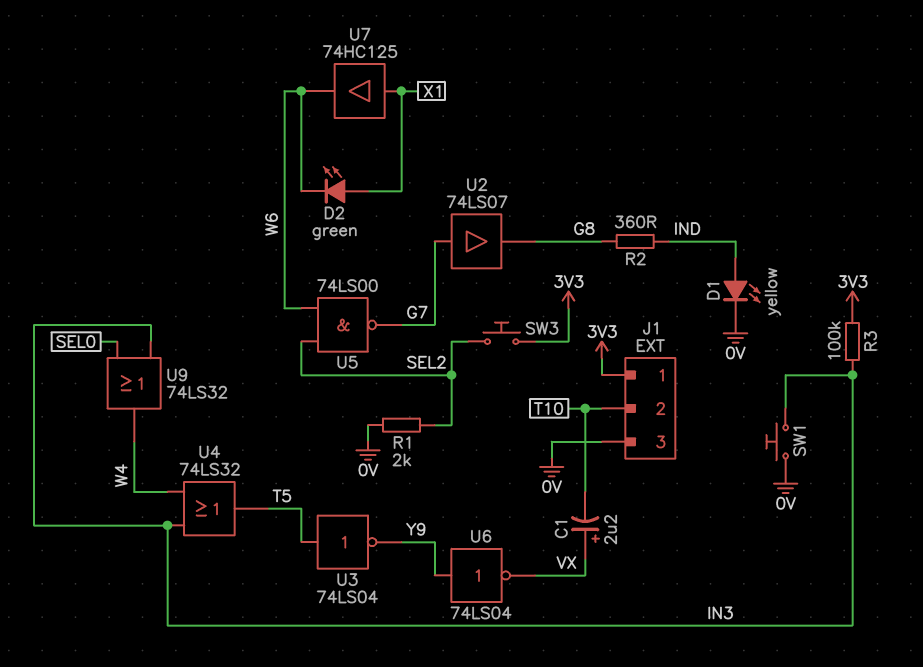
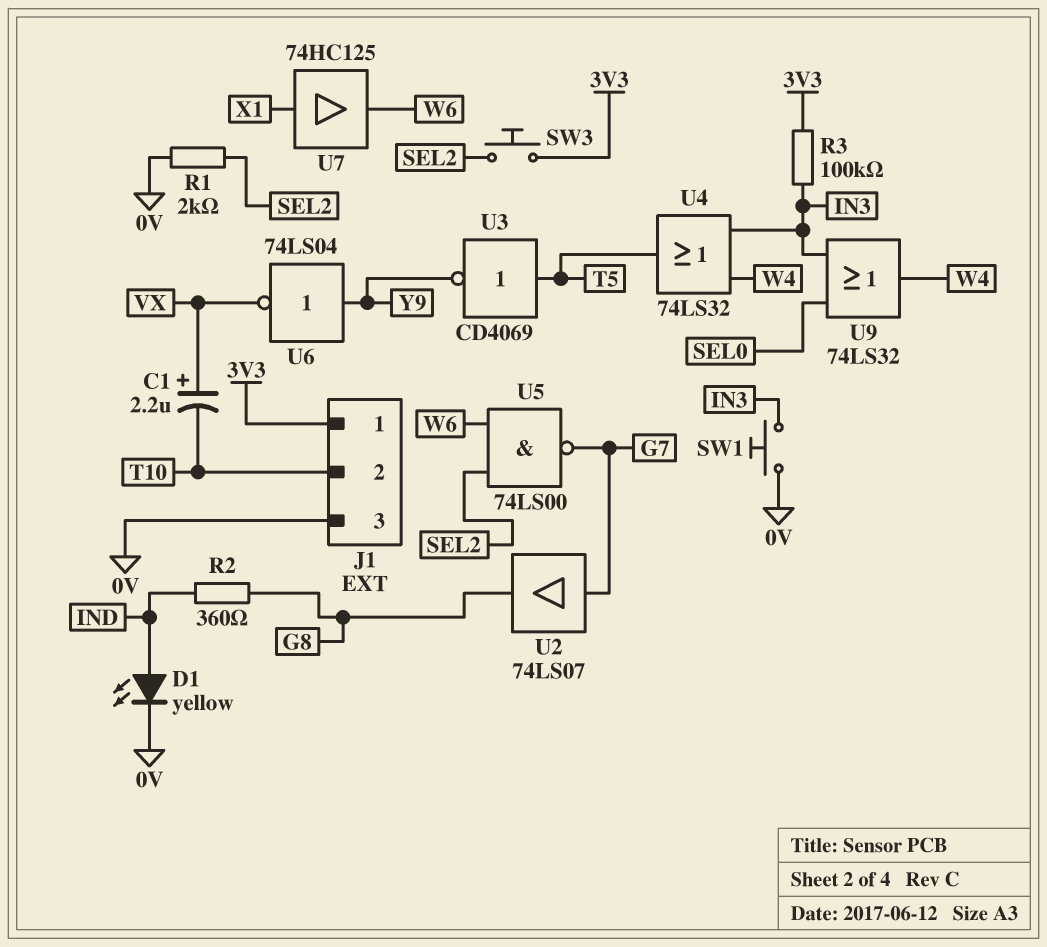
D2: LED green (A X1, K W6) -> none
U3: NOT 74LS04 (in T5, out Y9) -> NOT CD4069 (in T5, out Y9)

